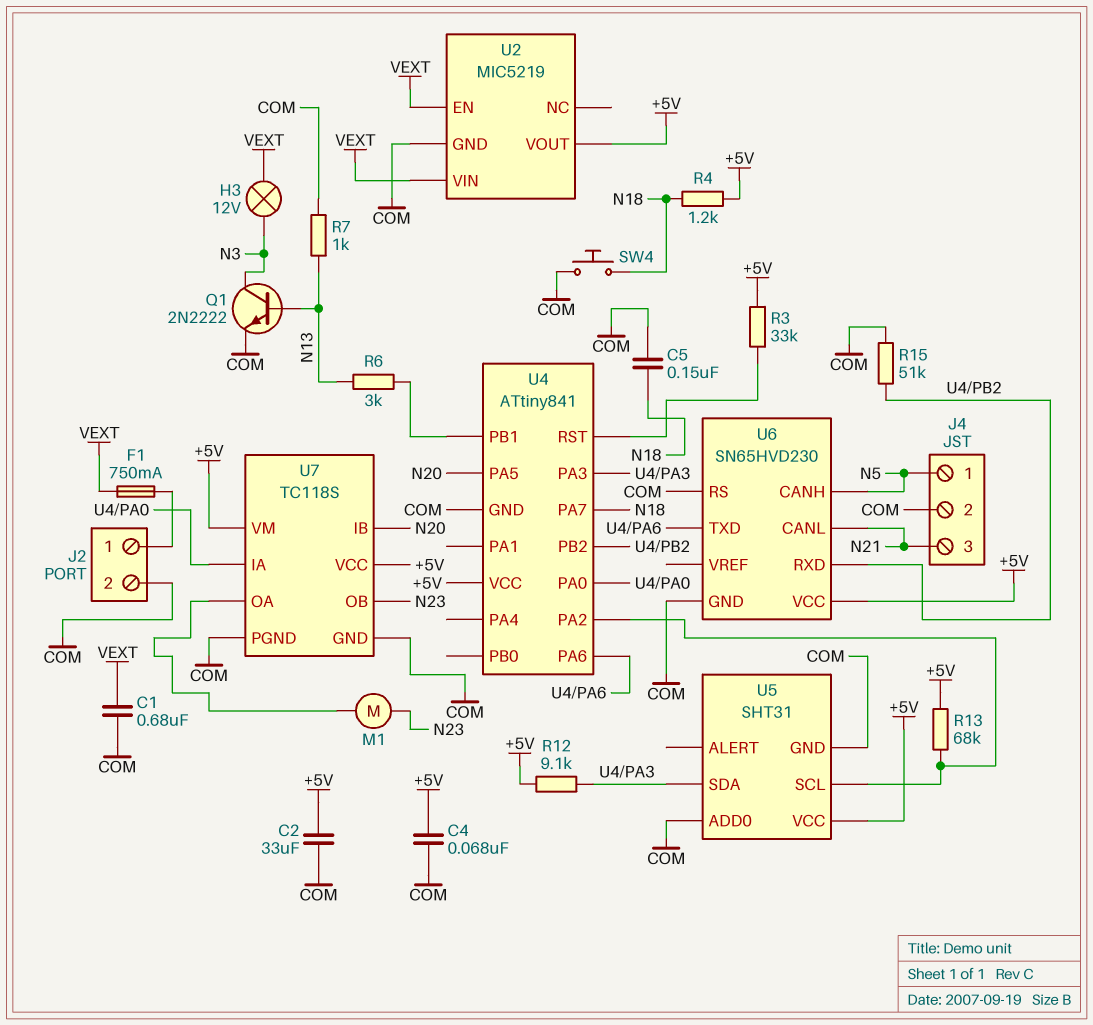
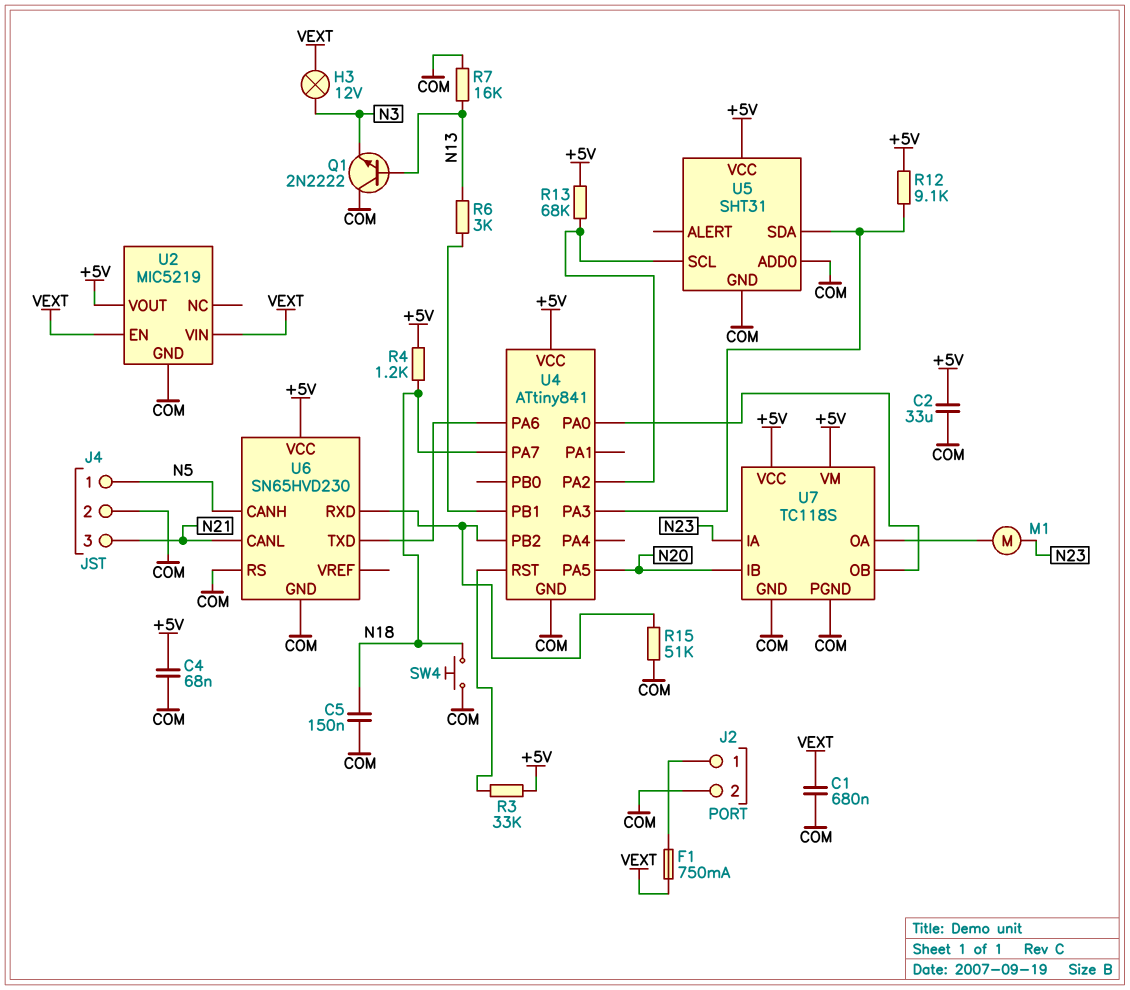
Q1: NPN 2N2222 (B N13, C N3, E COM) -> NPN 2N2222 (B N13, C COM, E N3)
R7: 1k (COM, N13) -> 16k (COM, N13)
U7 pin IA: U4/PA0 -> N23
U7 pin OB: N23 -> U4/PA0

